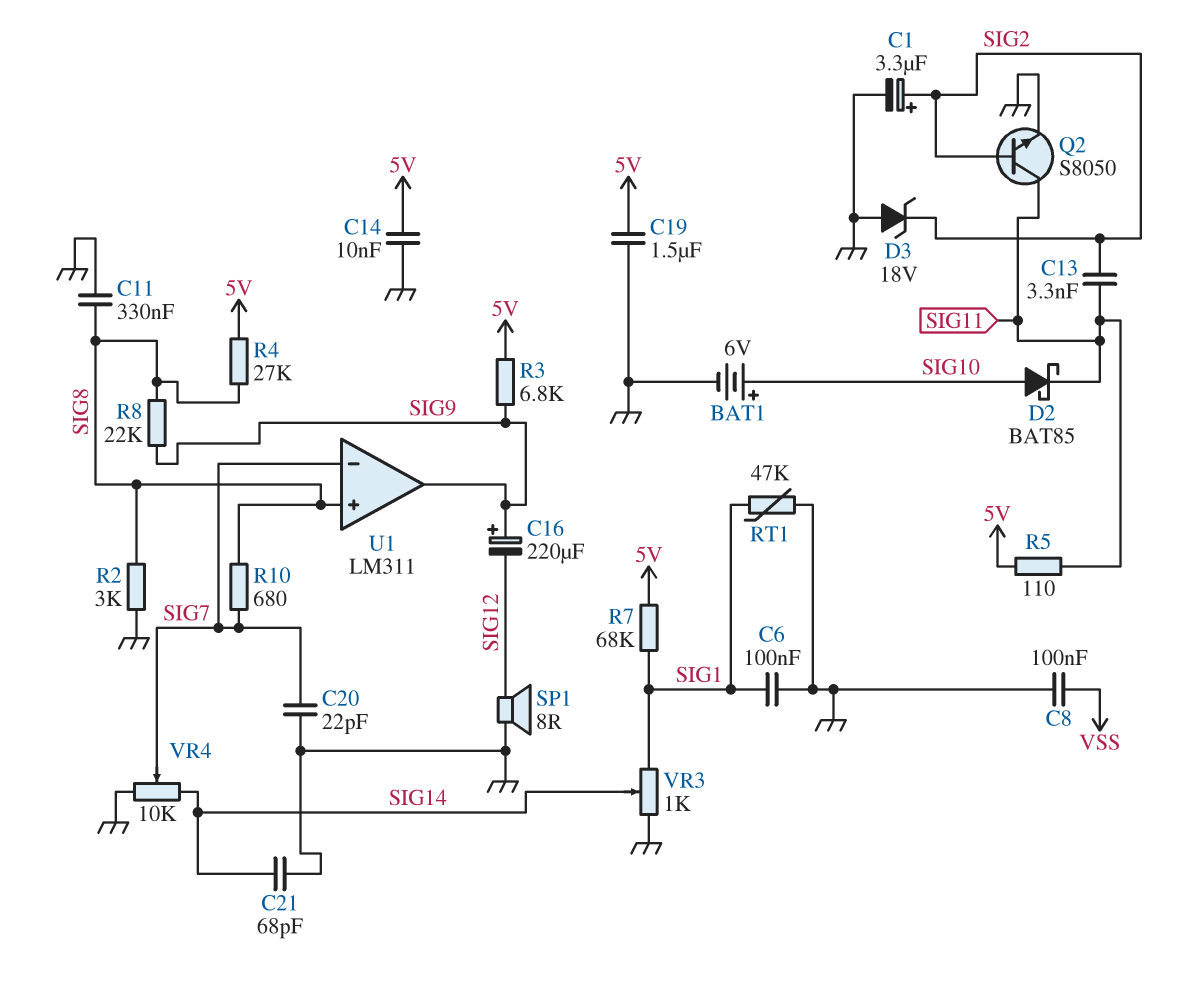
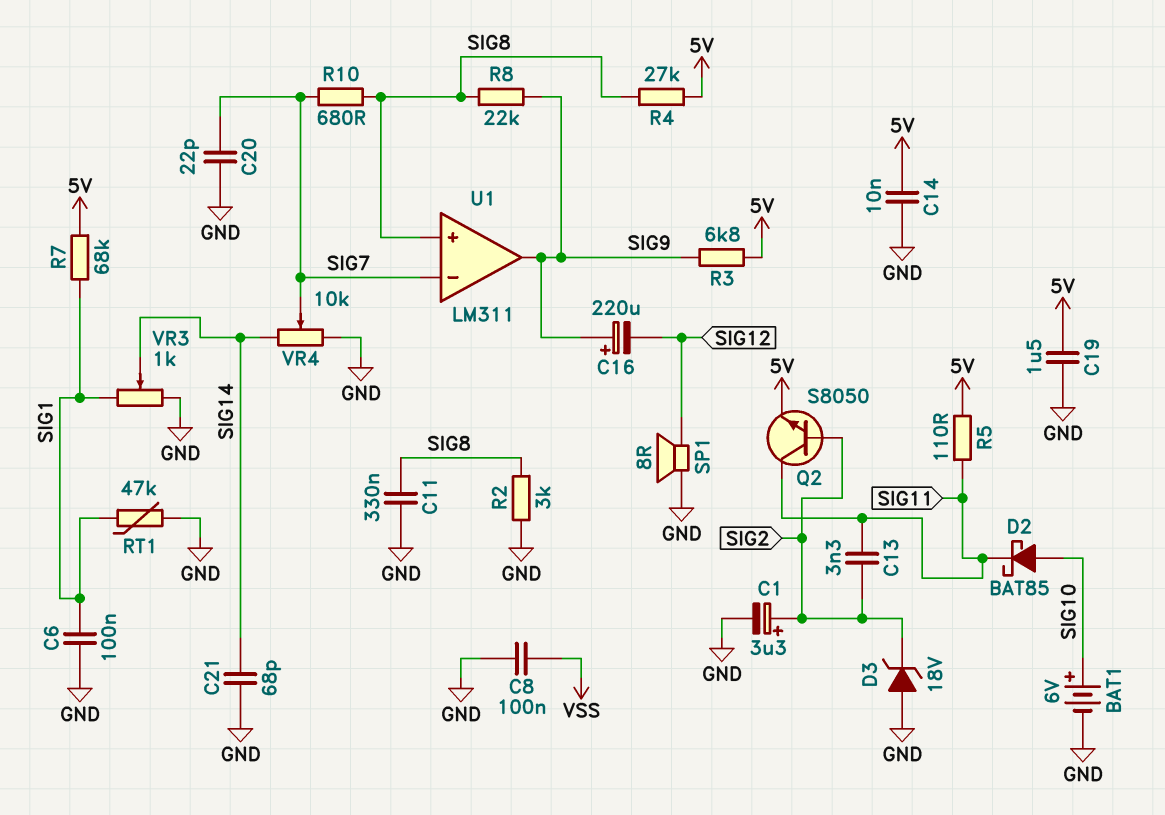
Q2: NPN S8050 (B SIG2, C SIG11, E GND) -> NPN S8050 (B SIG2, C SIG11, E 5V)

